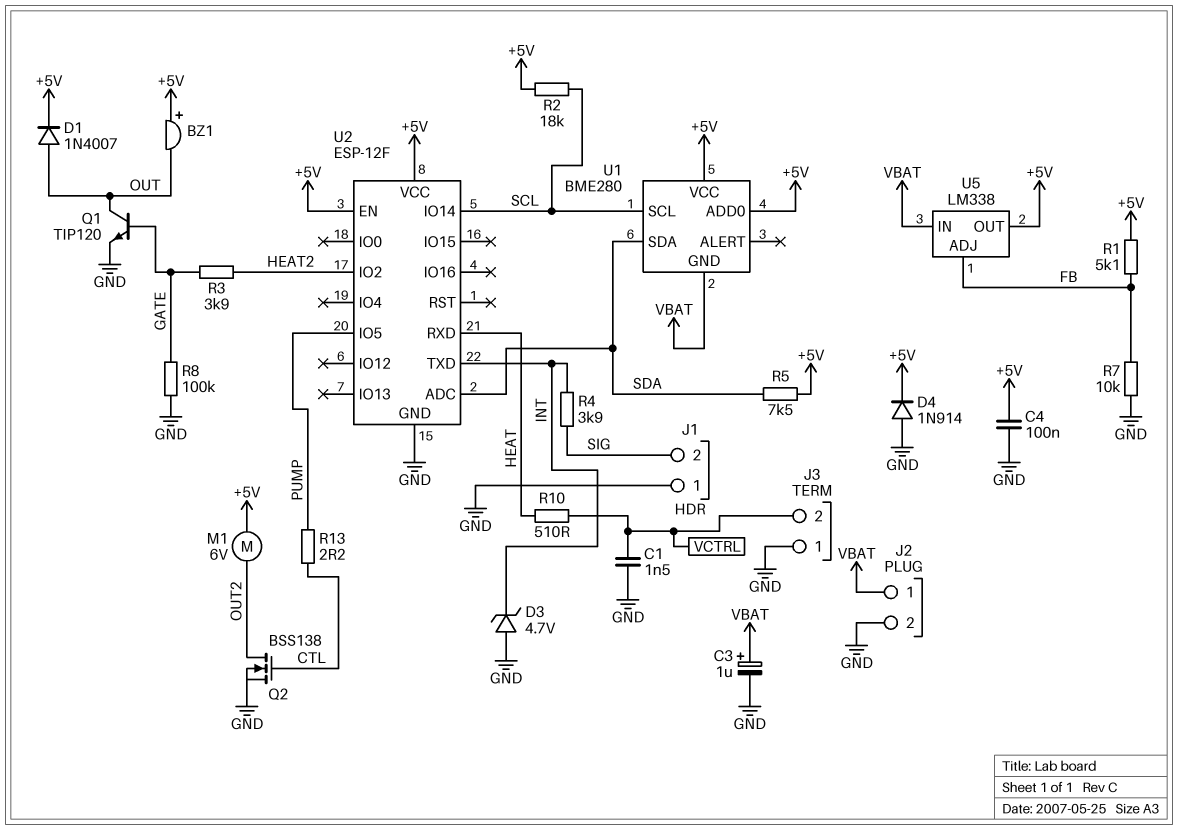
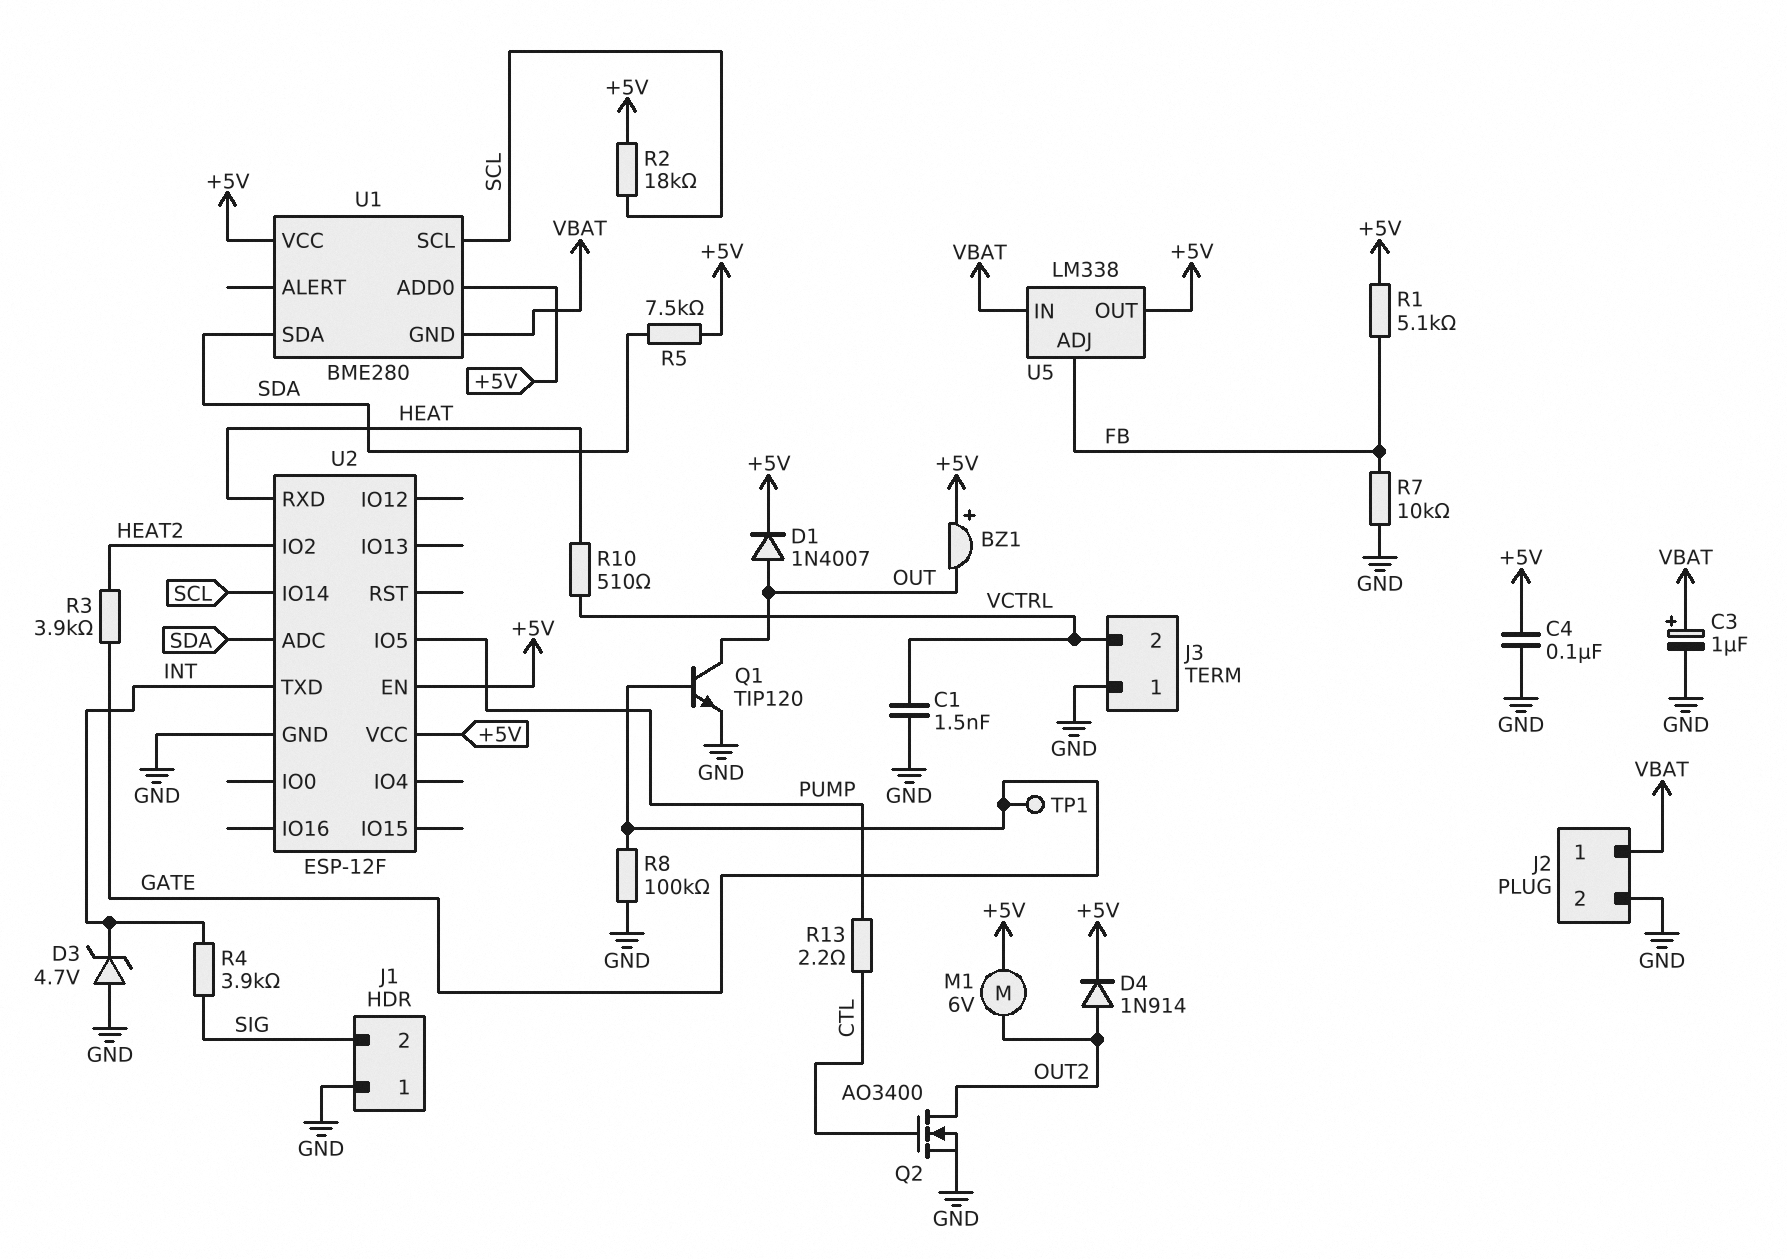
D4: diode 1N914 (A GND, K +5V) -> diode 1N914 (A OUT2, K +5V)
Q2: NMOS BSS138 (G CTL, D OUT2, S GND) -> NMOS AO3400 (G CTL, D OUT2, S GND)
TP1: none -> test point (GATE)

